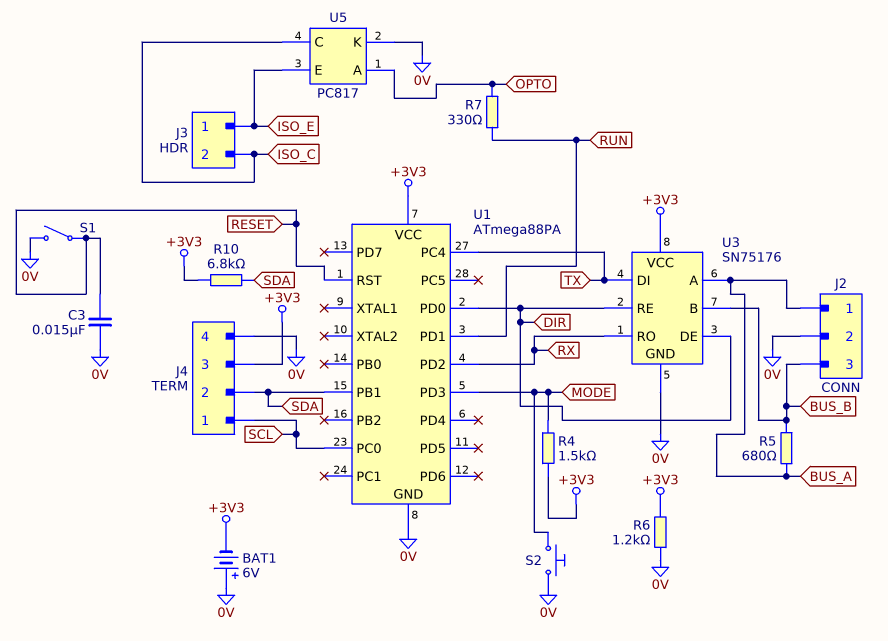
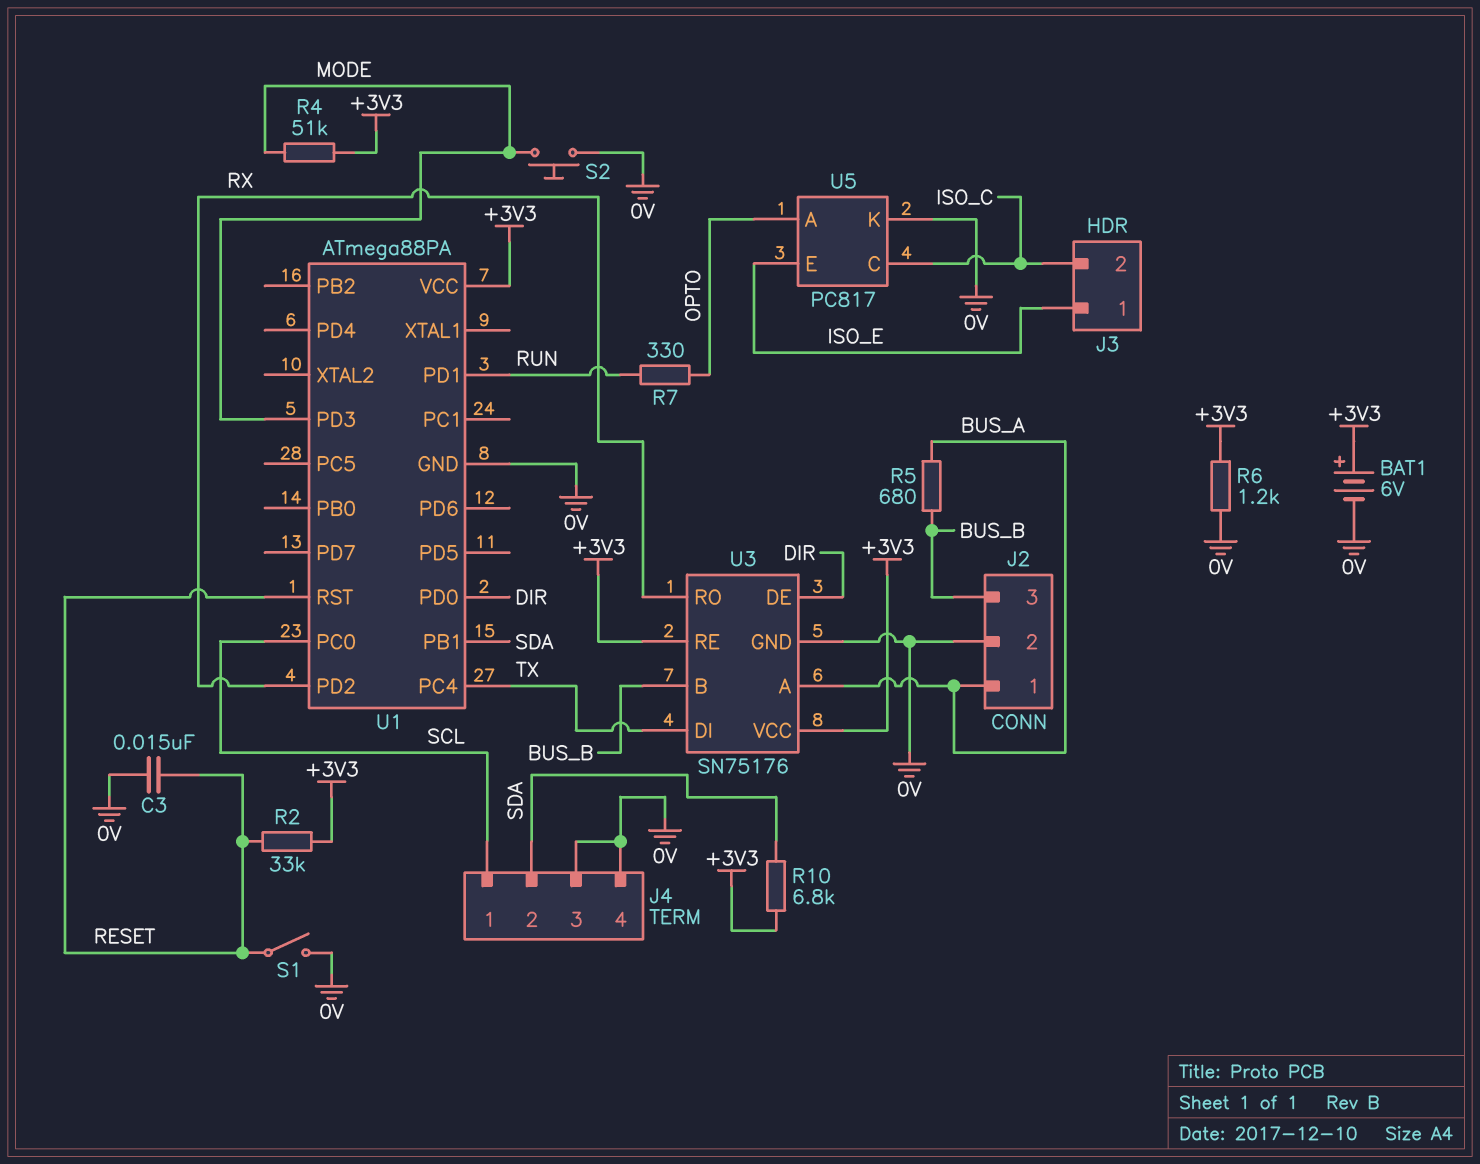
BAT1: 6V (plus 0V, minus +3V3) -> 6V (plus +3V3, minus 0V)
J4 pin 3: +3V3 -> 0V
R2: none -> 33k (+3V3, RESET)
R4: 1.5k (+3V3, MODE) -> 51k (+3V3, MODE)
U3 pin RE: DIR -> +3V3

